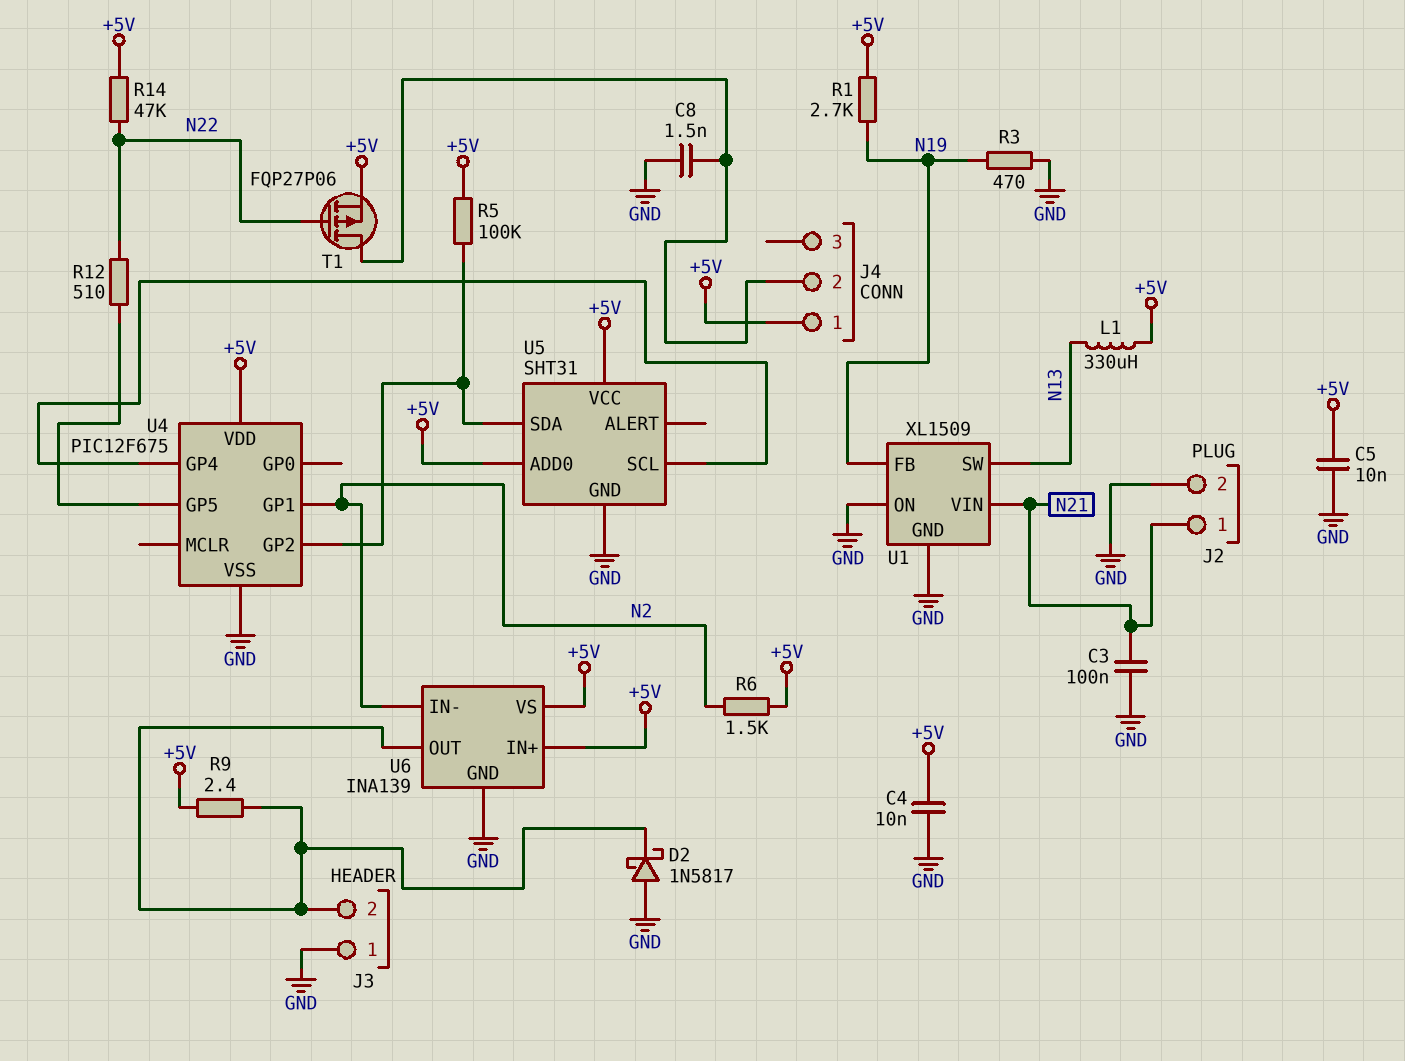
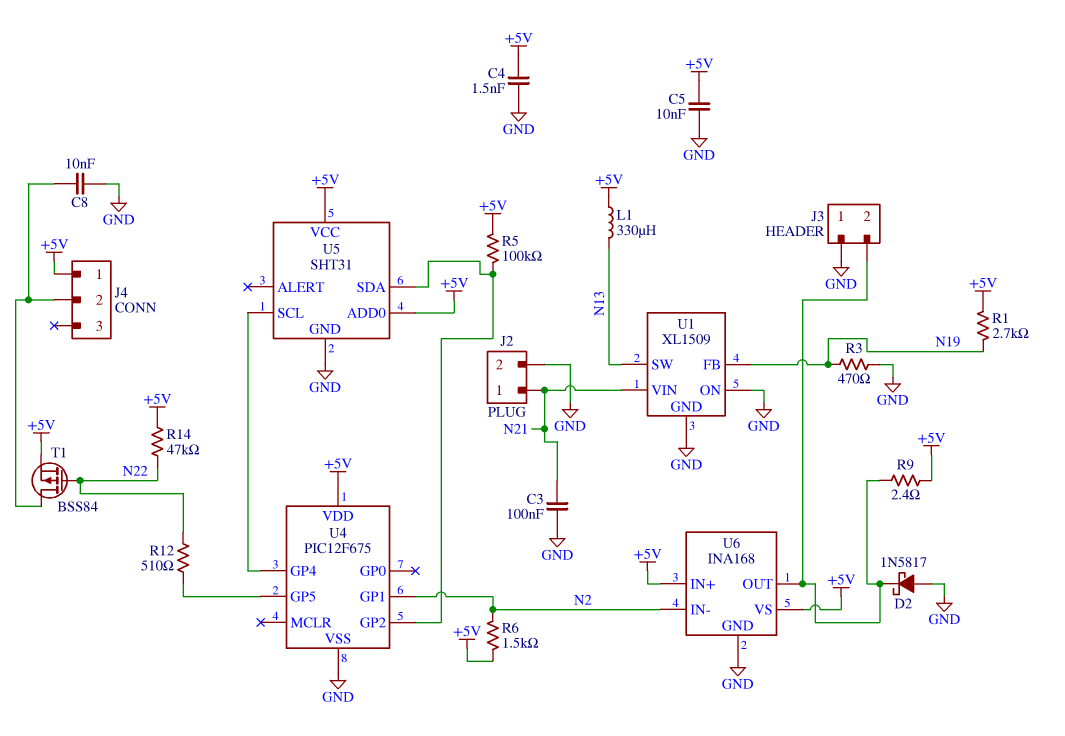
C4: 10nF (+5V, GND) -> 1.5nF (+5V, GND)
C8: 1.5nF (GND, J4/2) -> 10nF (GND, J4/2)
T1: PMOS FQP27P06 (G N22, D J4/2, S +5V) -> PMOS BSS84 (G N22, D J4/2, S +5V)
U6: INA139 -> INA168

